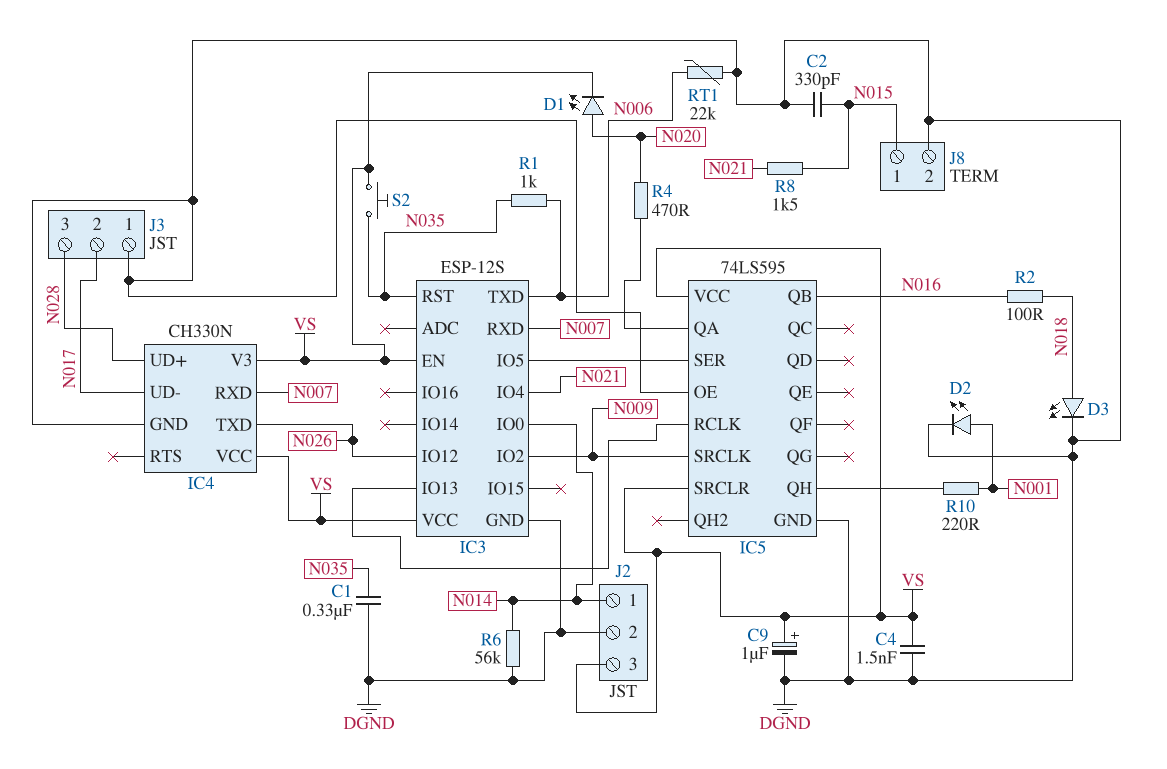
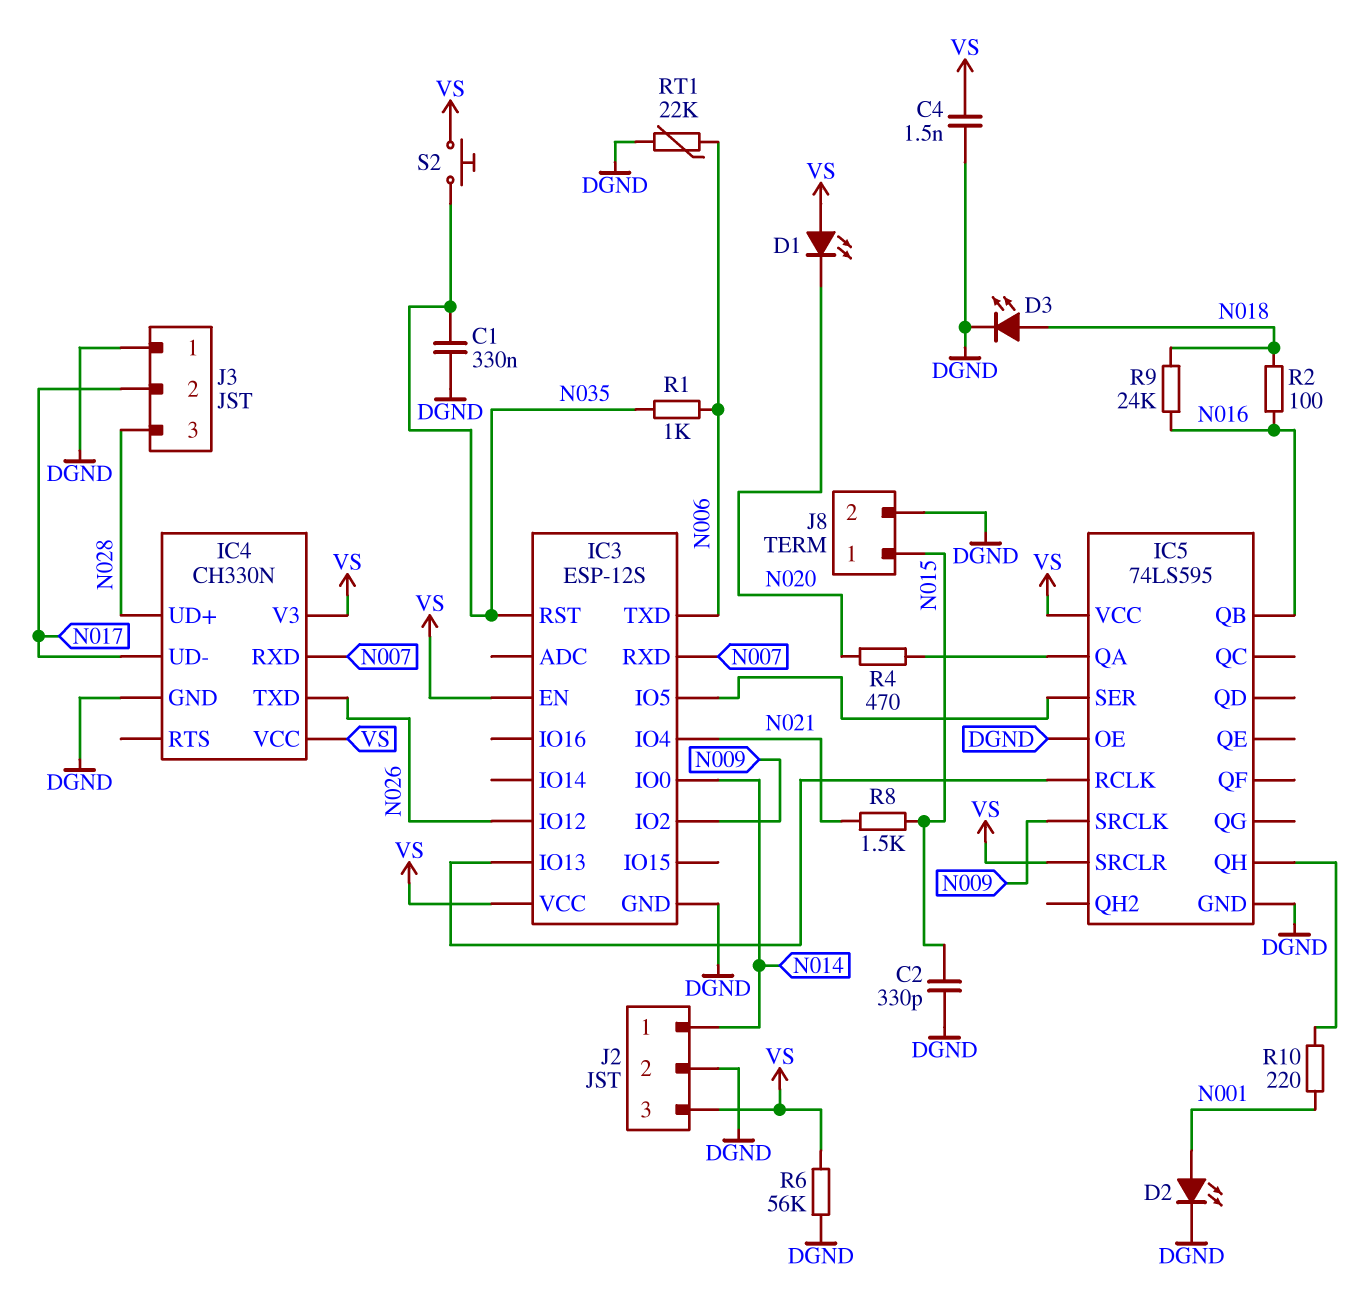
C9: 1uF (plus VS, minus DGND) -> none
D1: LED (A N020, K VS) -> LED (A VS, K N020)
R6: 56k (DGND, N014) -> 56k (DGND, VS)
R9: none -> 24k (N016, N018)

